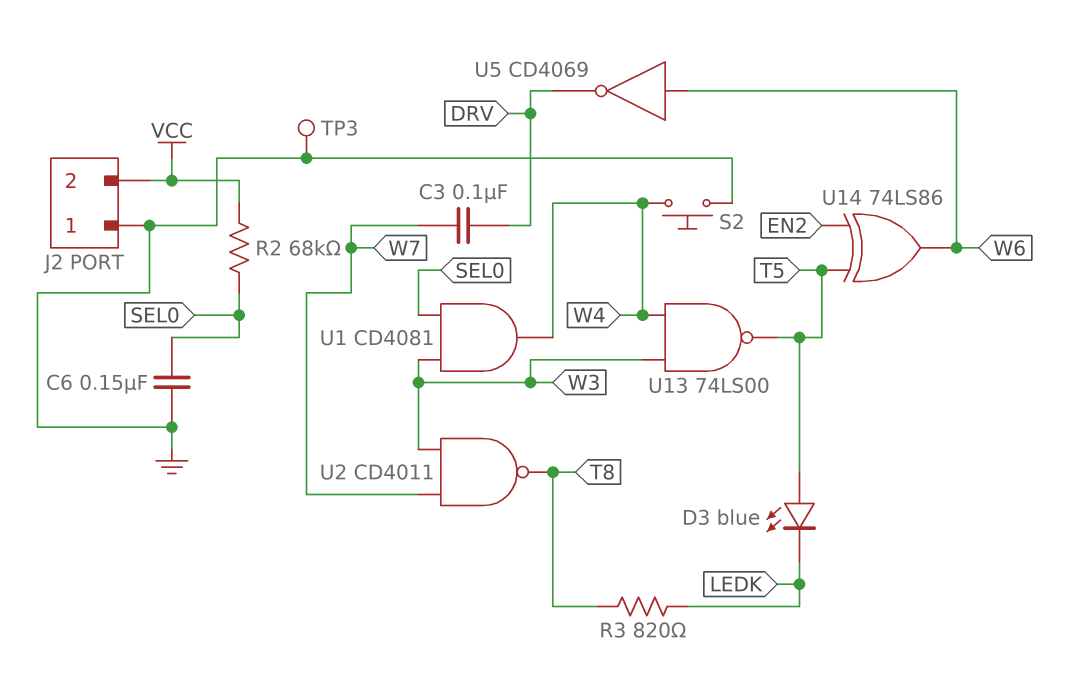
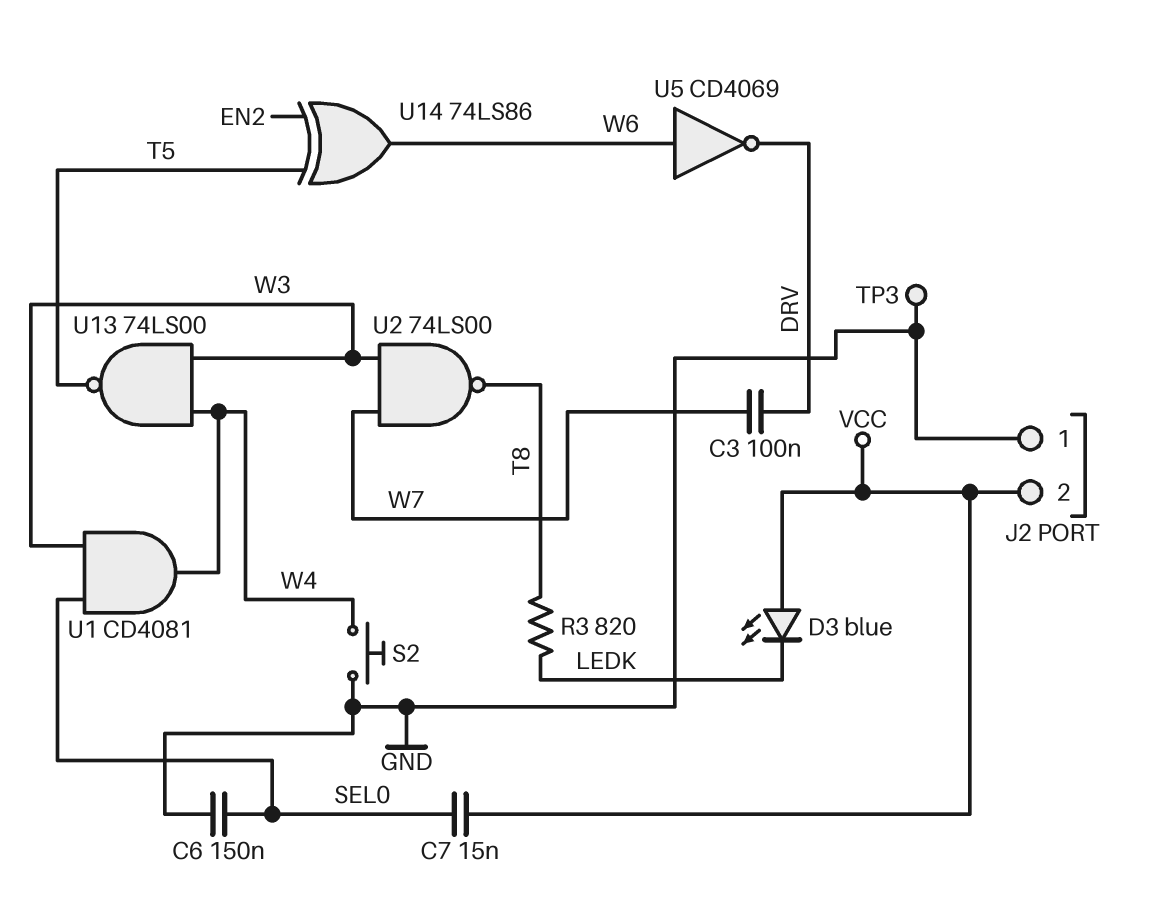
C7: none -> 15nF (SEL0, VCC)
D3: LED blue (A T5, K LEDK) -> LED blue (A VCC, K LEDK)
R2: 68k (SEL0, VCC) -> none
U2: NAND CD4011 (in W3, in W7, out T8) -> NAND 74LS00 (in W3, in W7, out T8)

